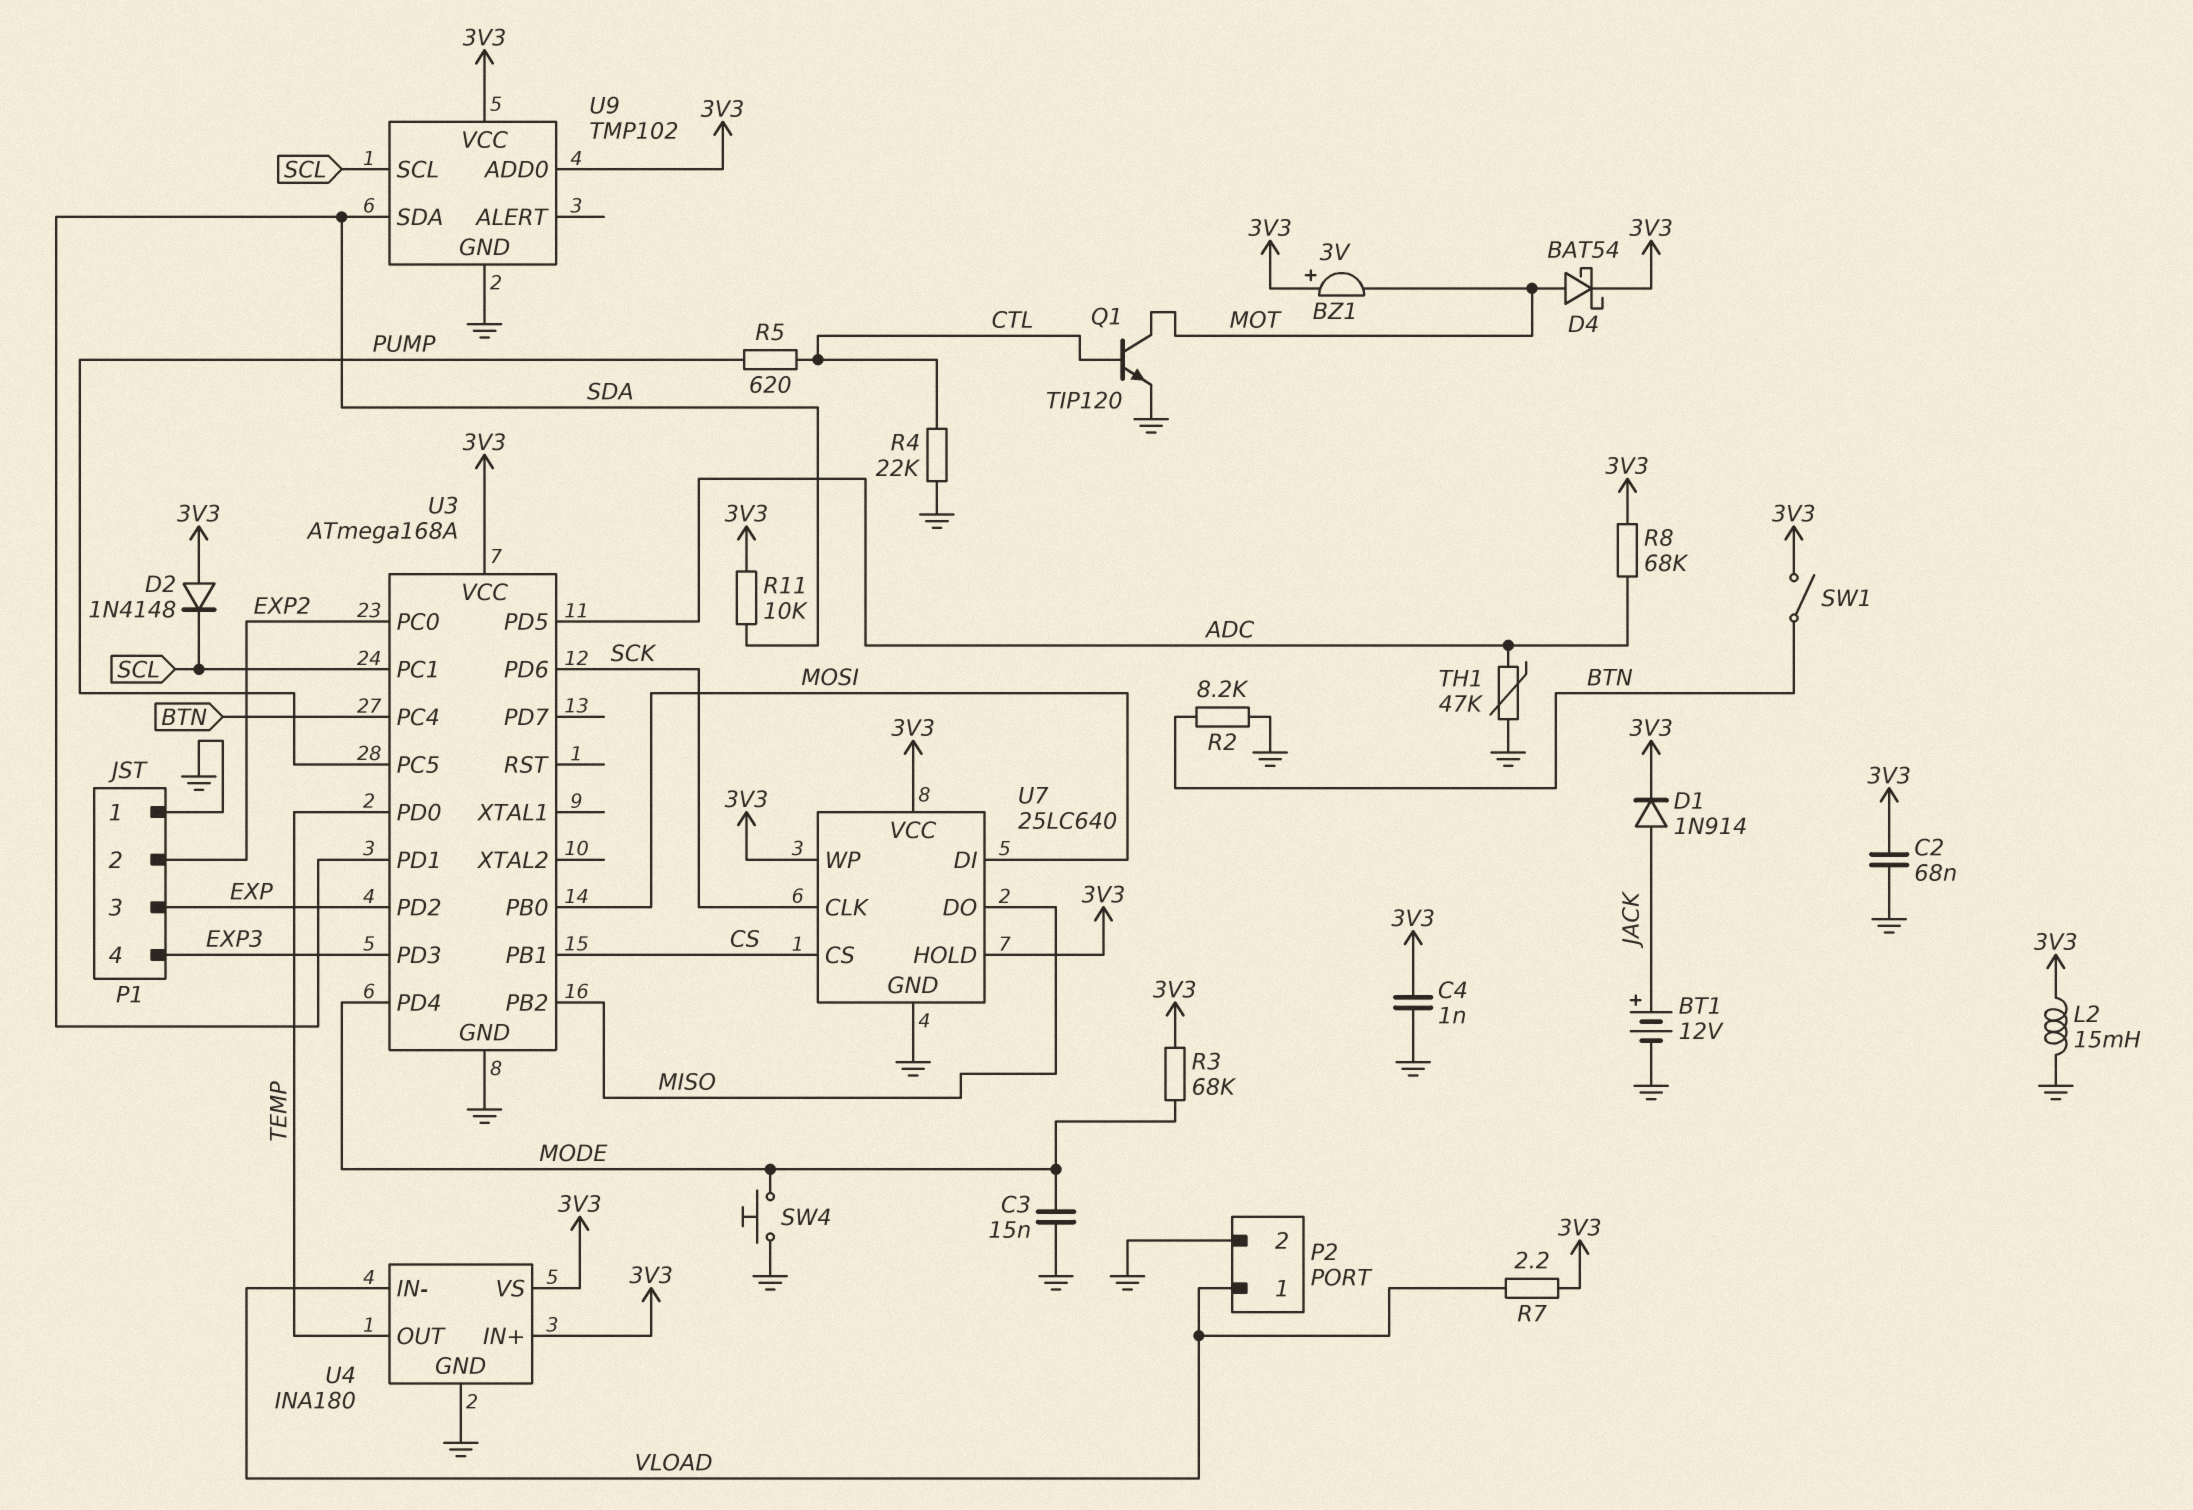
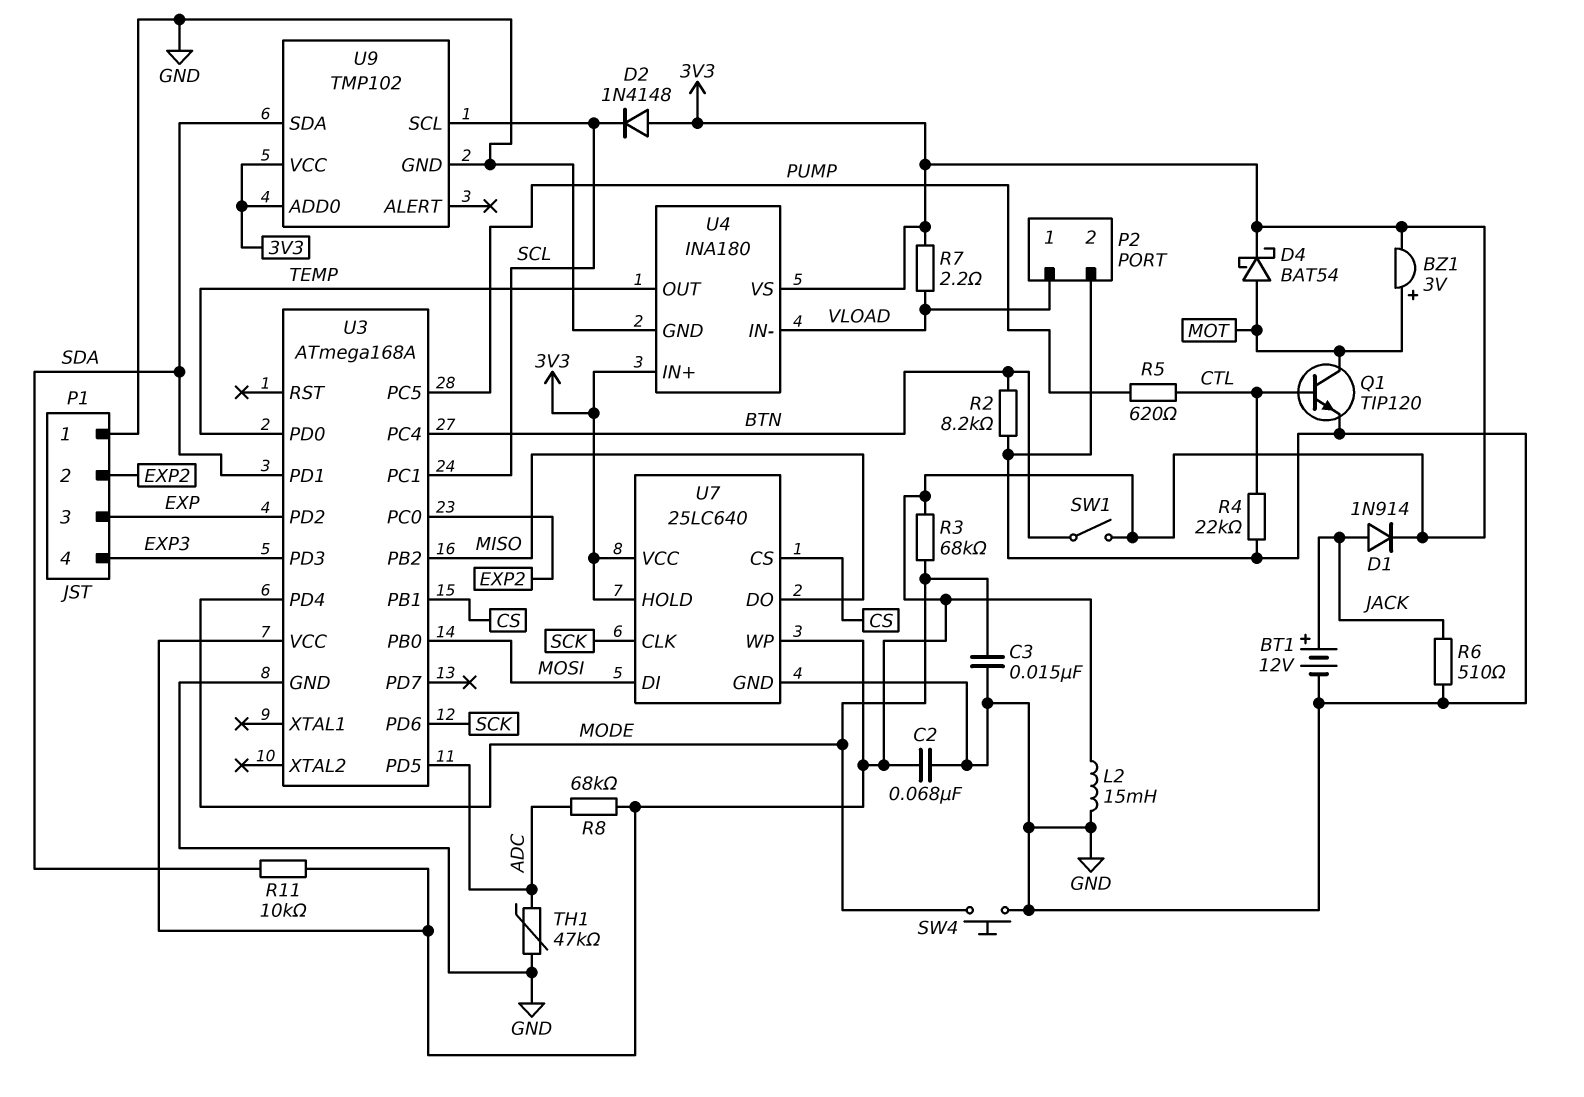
BZ1: buzzer 3V (plus 3V3, minus MOT) -> buzzer 3V (plus MOT, minus 3V3)
C4: 1nF (3V3, GND) -> none
R6: none -> 510 (GND, JACK)

